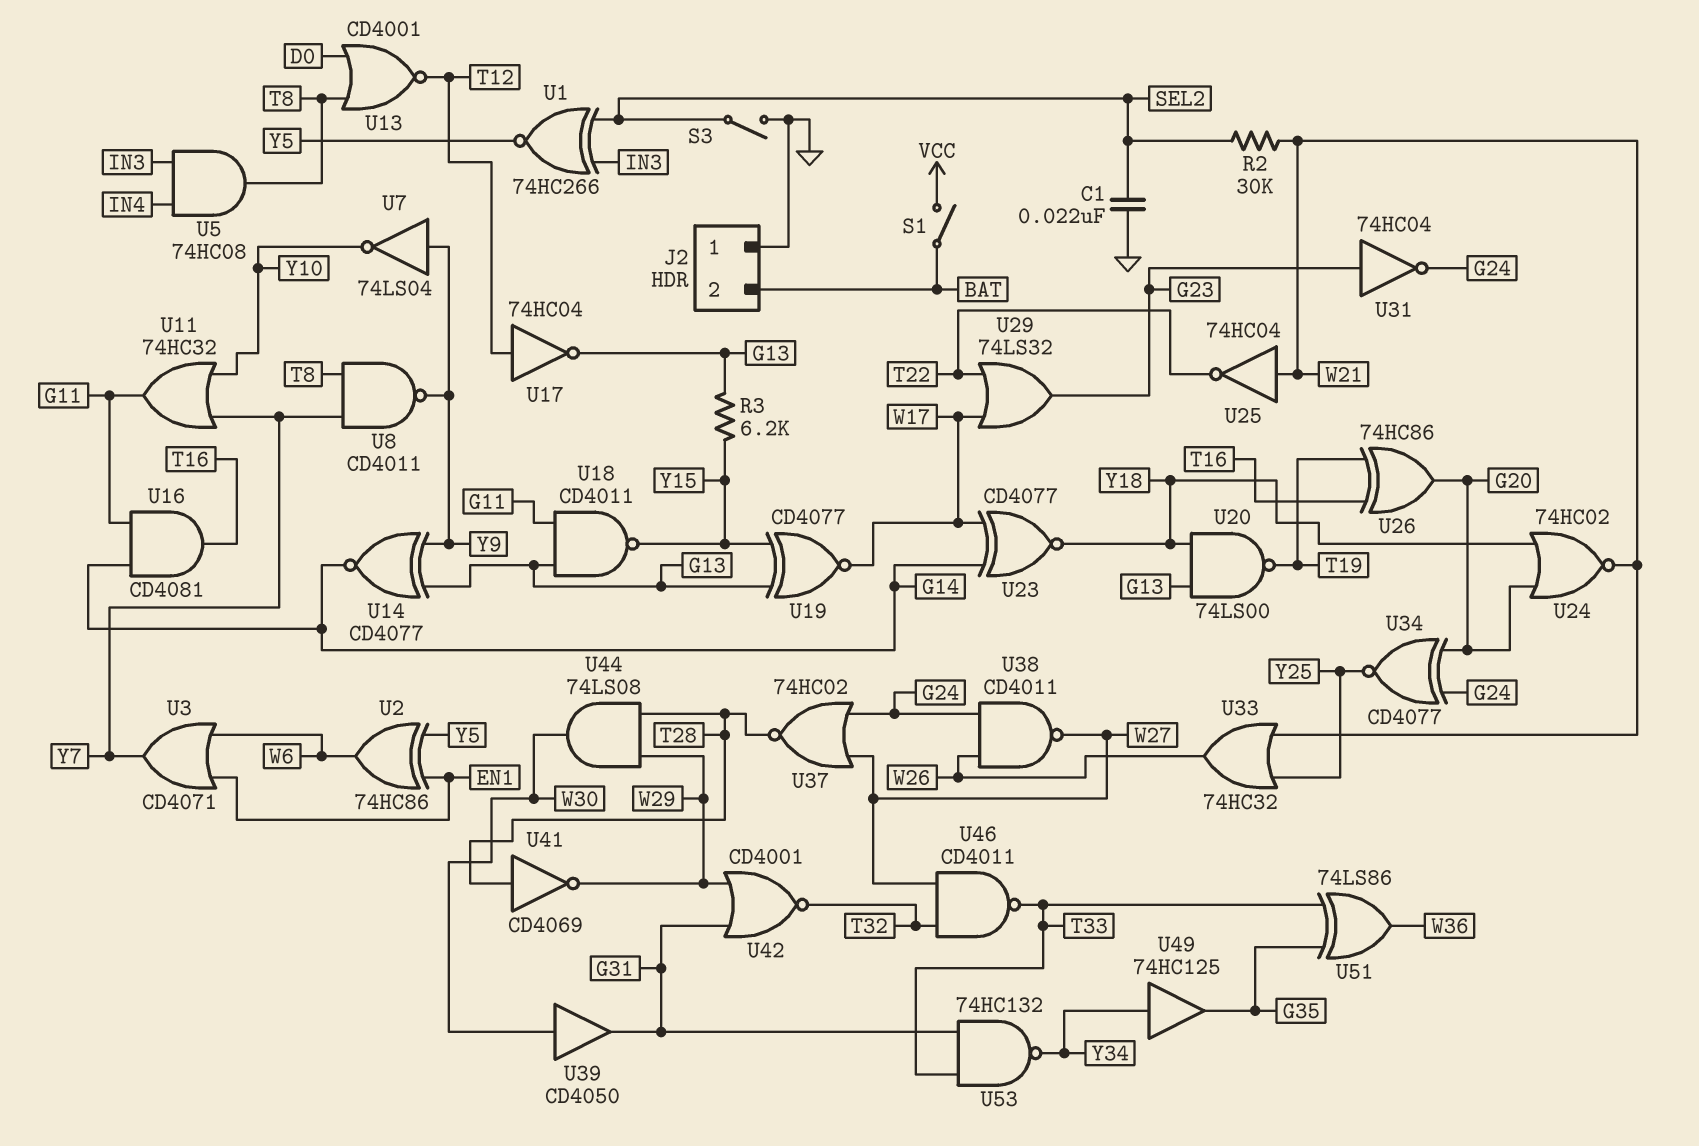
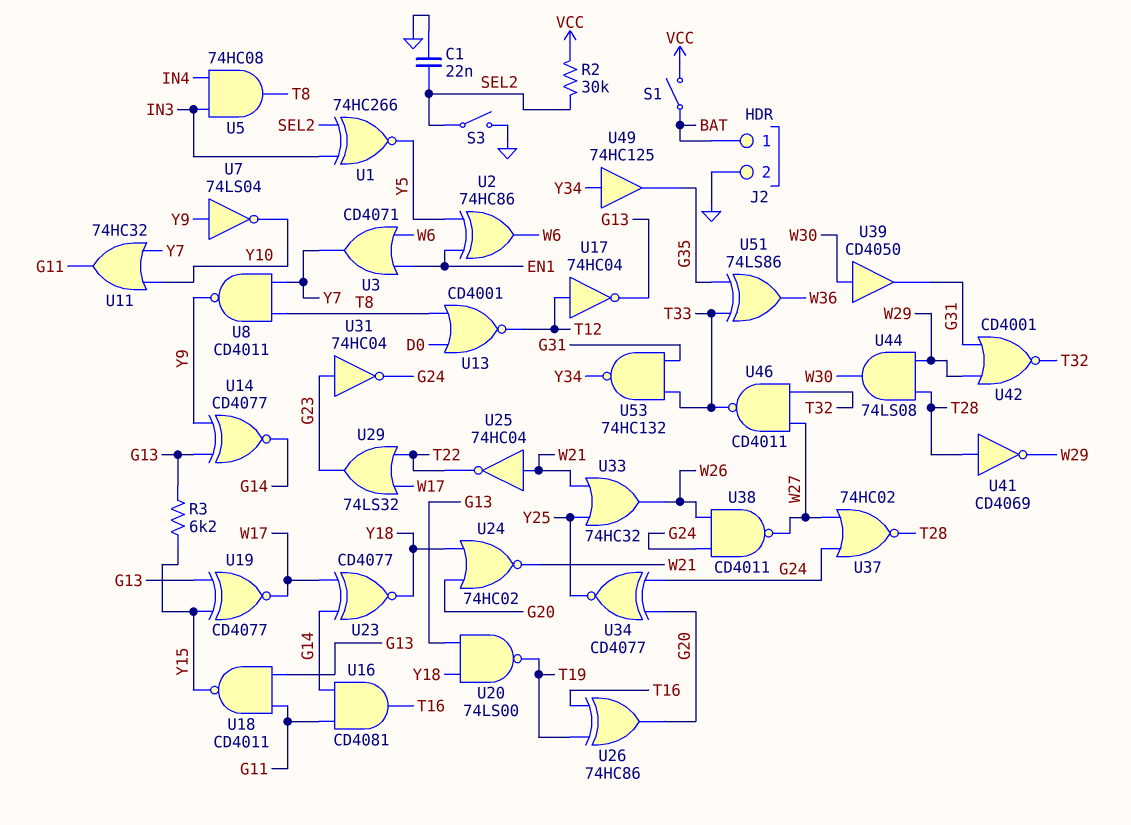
J2 pin 1: GND -> BAT
J2 pin 2: BAT -> GND
R2: 30k (SEL2, W21) -> 30k (SEL2, VCC)

